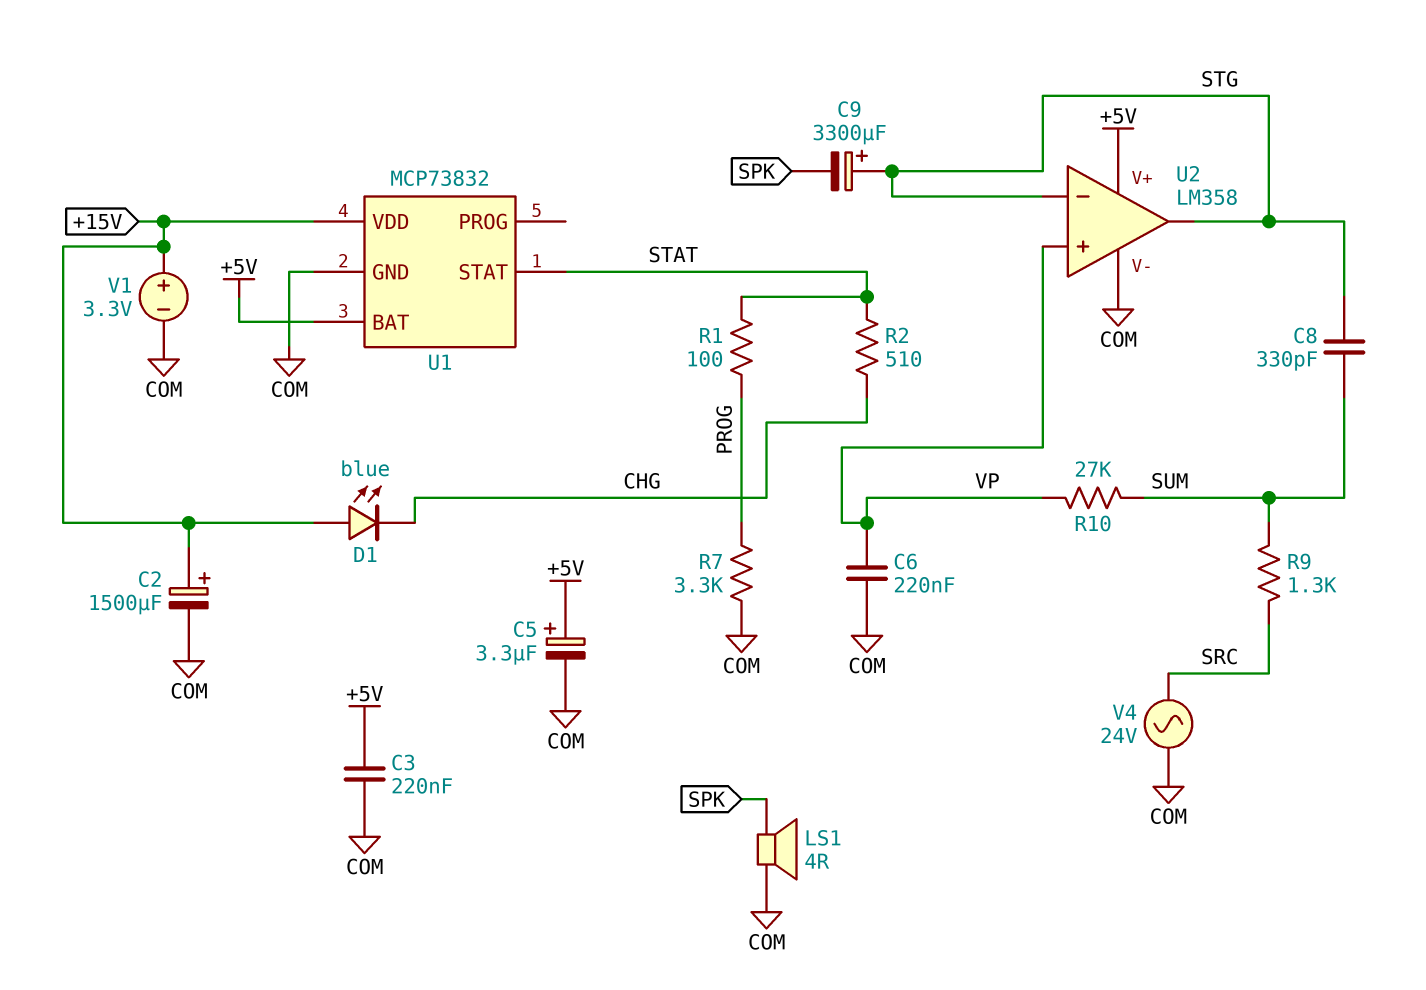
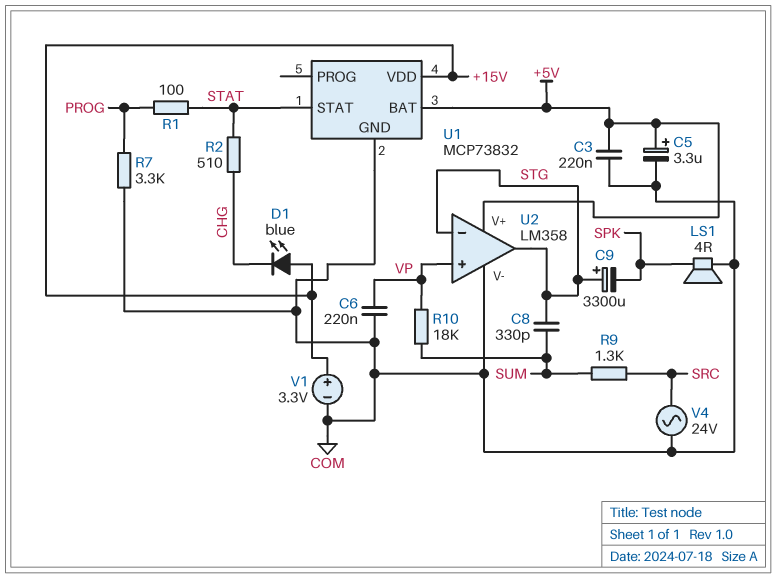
C2: 1500uF (plus +15V, minus COM) -> none
R10: 27k (SUM, VP) -> 18k (SUM, VP)

